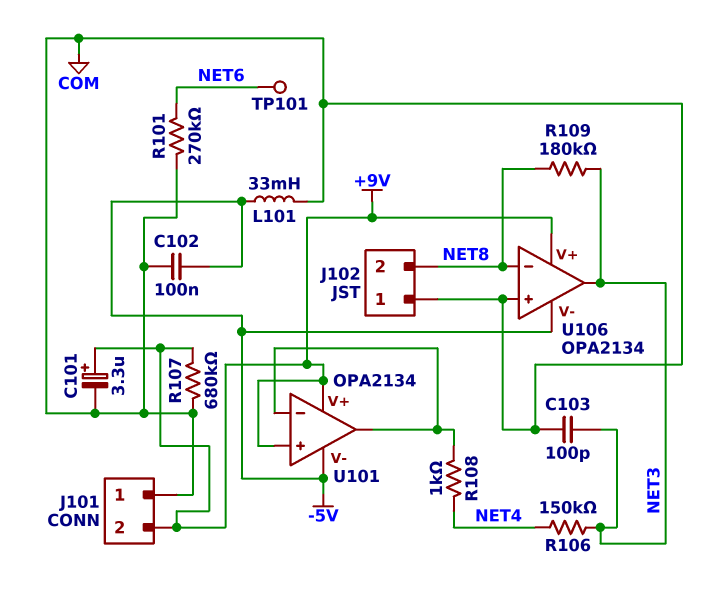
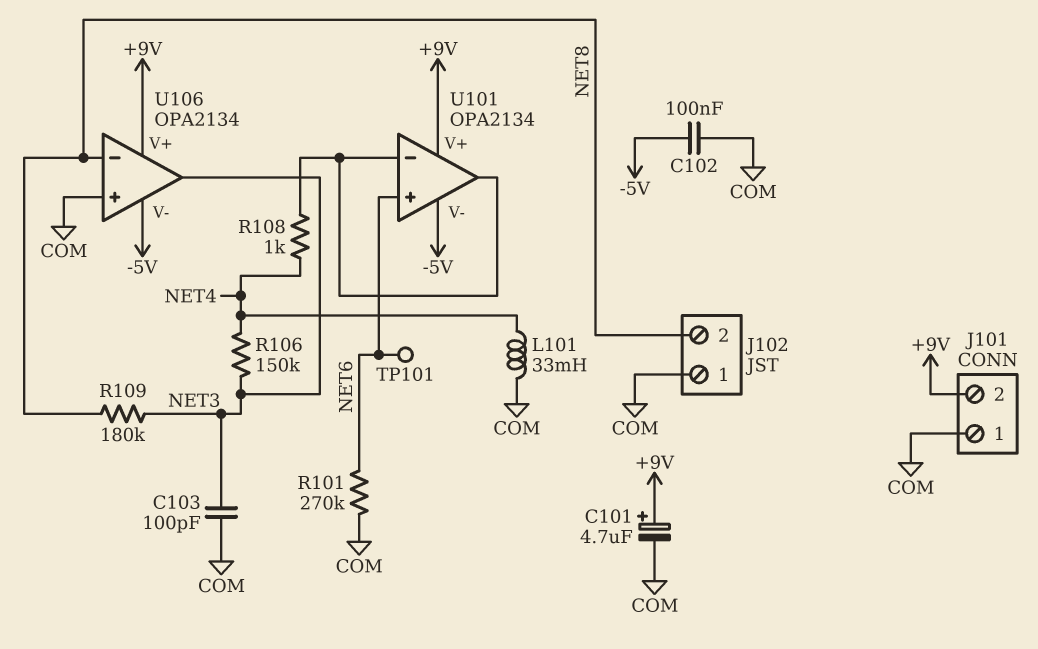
C101: 3.3uF (plus +9V, minus COM) -> 4.7uF (plus +9V, minus COM)
L101: 33mH (-5V, COM) -> 33mH (COM, NET4)
R107: 680k (+9V, COM) -> none
U101 pin in+: +9V -> NET6

